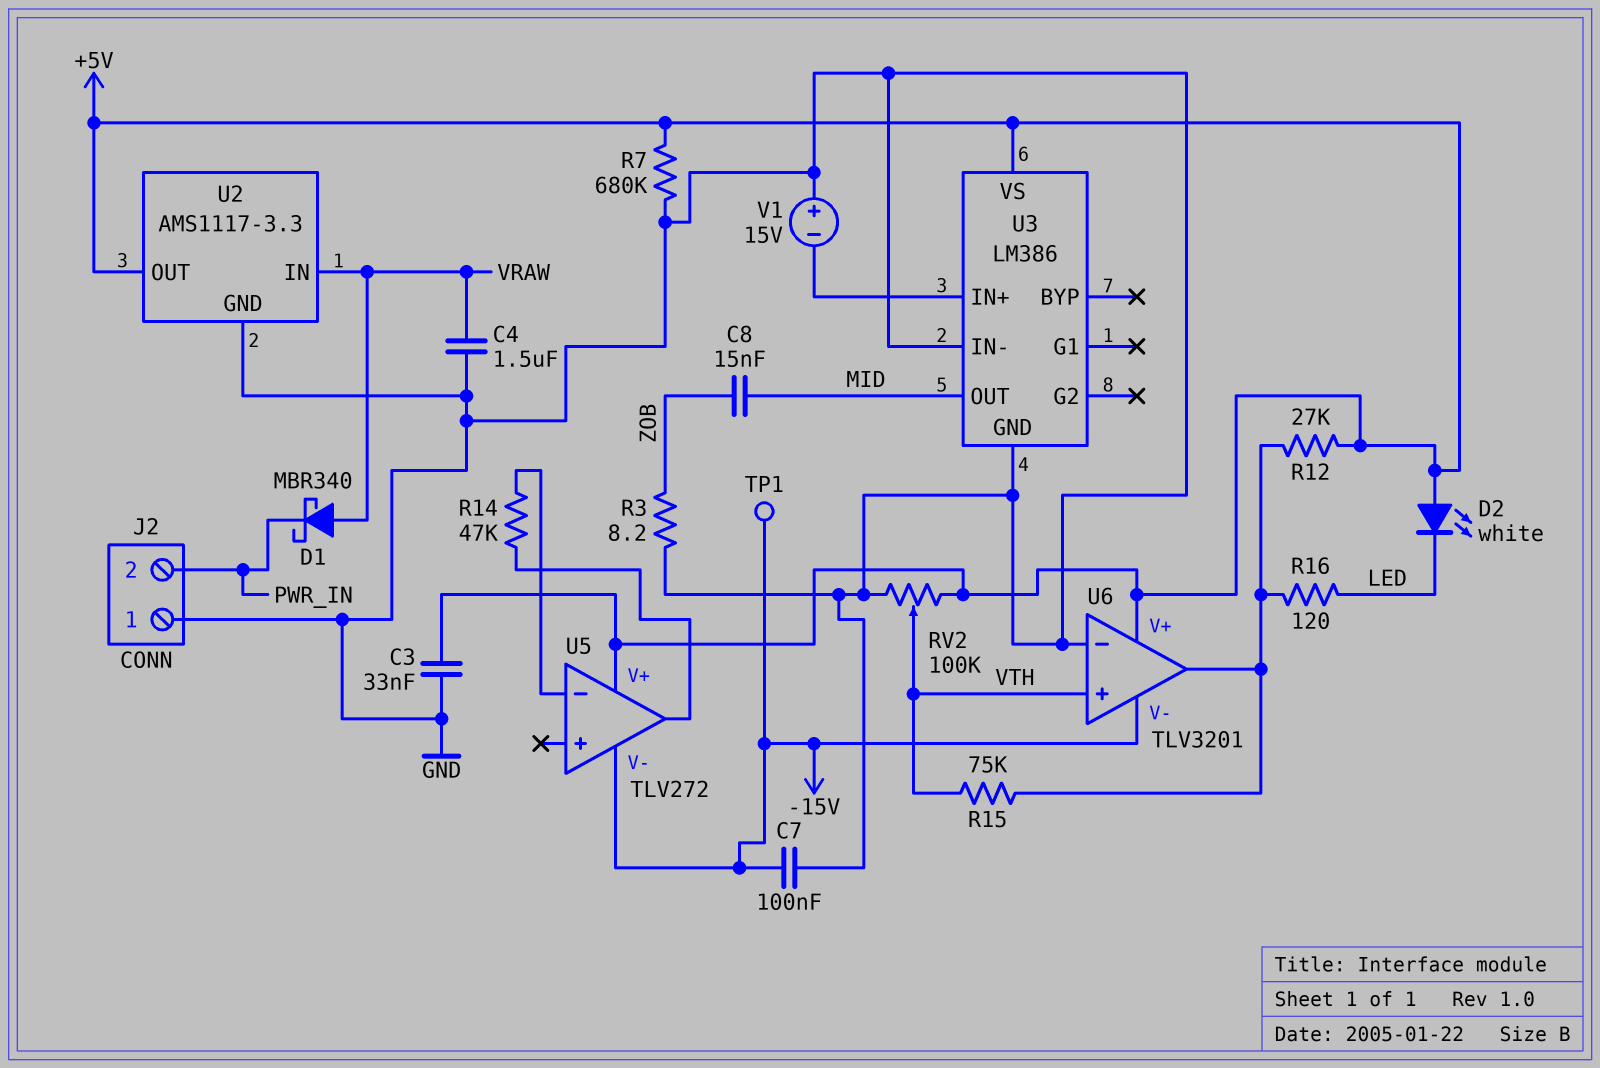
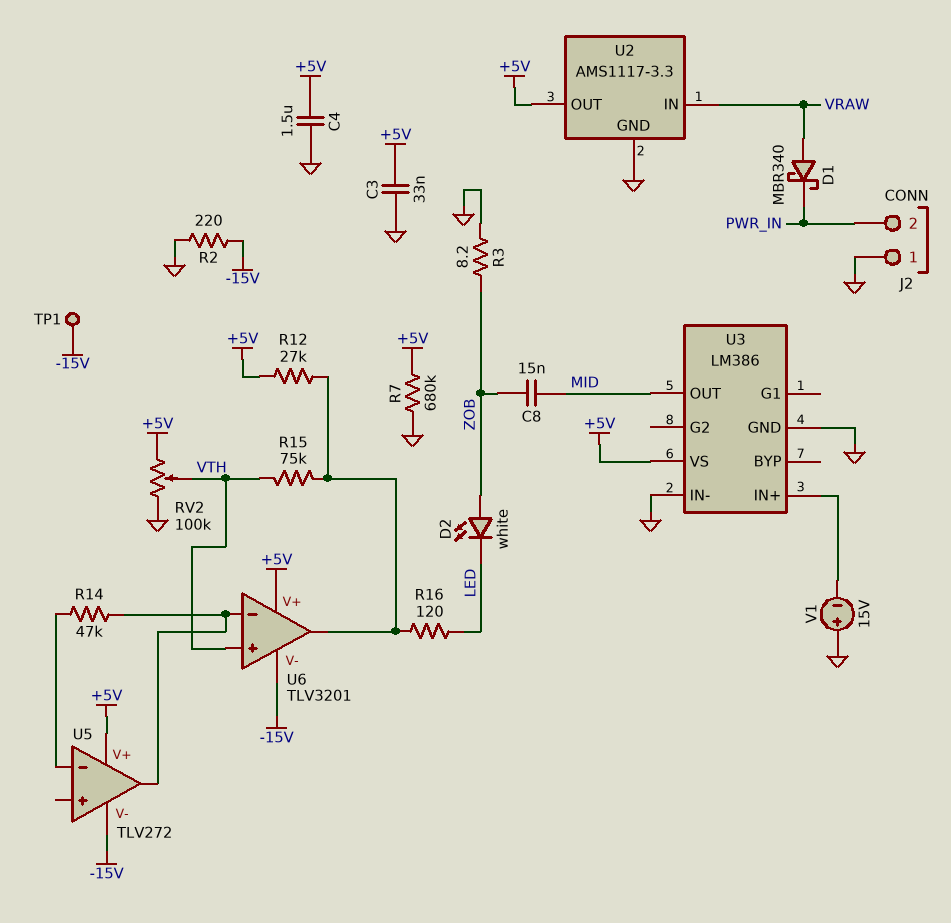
C4: 1.5uF (GND, VRAW) -> 1.5uF (+5V, GND)
C7: 100nF (-15V, GND) -> none
D2: LED white (A +5V, K LED) -> LED white (A ZOB, K LED)
R2: none -> 220 (-15V, GND)
U6 pin in-: GND -> U5/out

